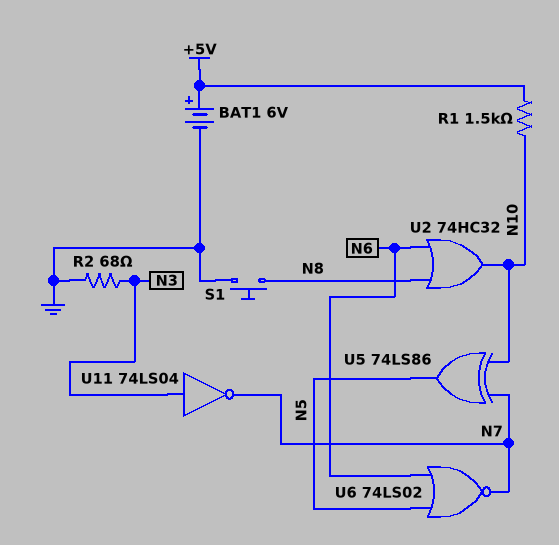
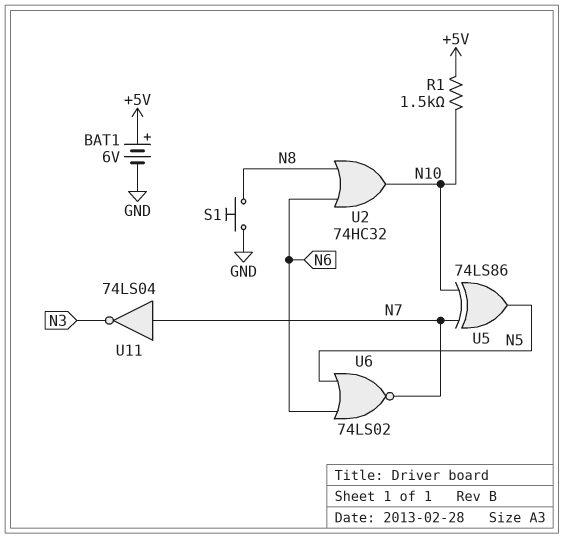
R2: 68 (GND, N3) -> none
U11: NOT 74LS04 (in N3, out N7) -> NOT 74LS04 (in N7, out N3)

